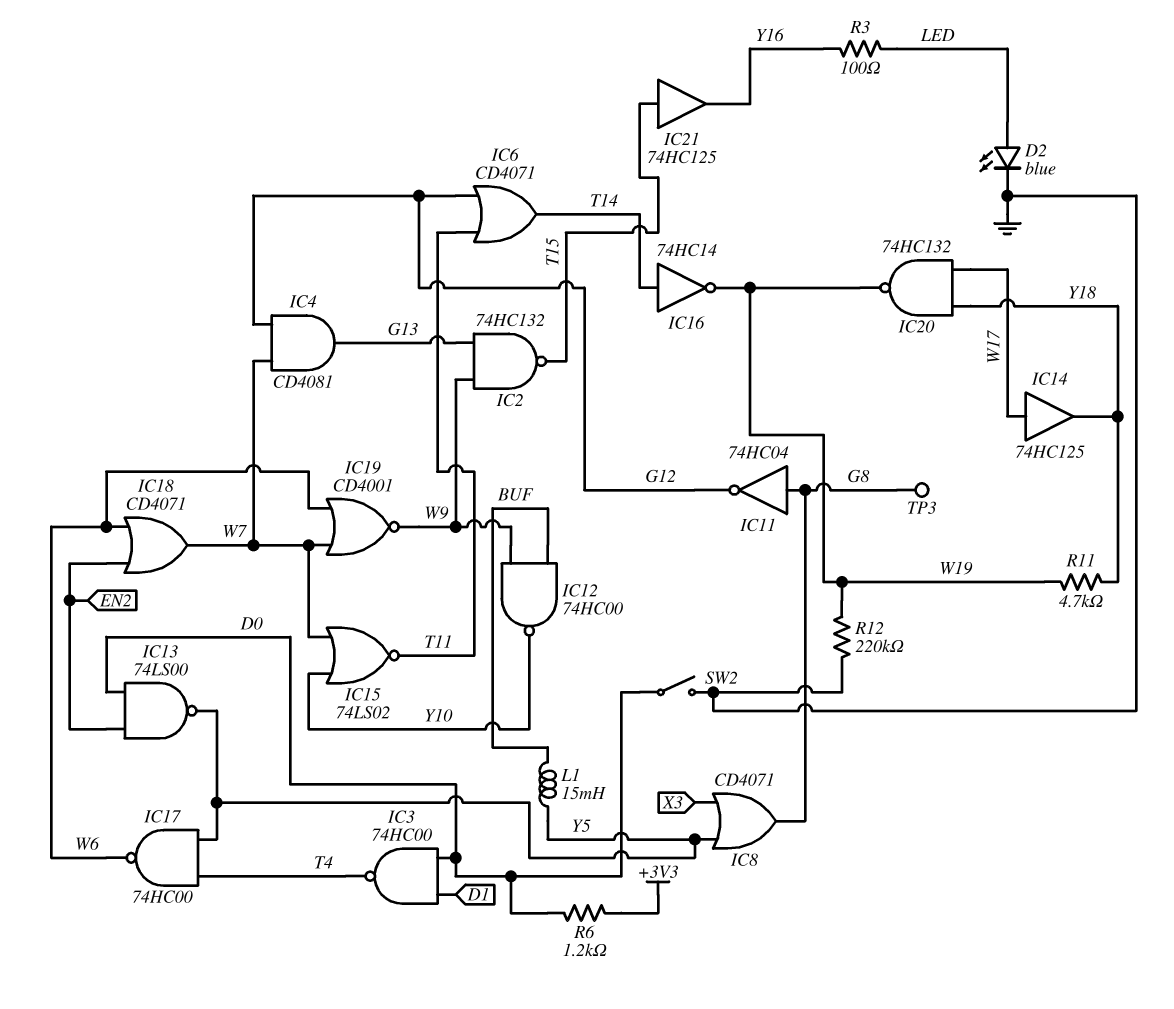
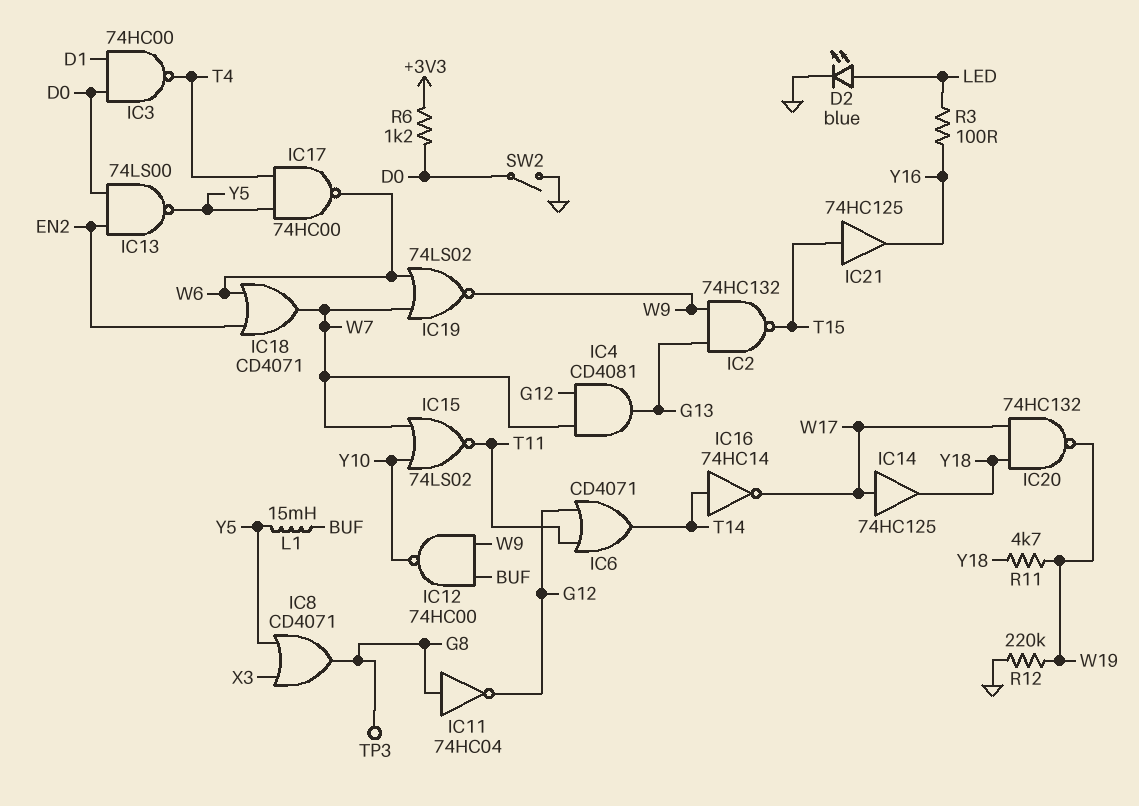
IC16: NOT 74HC14 (in T14, out W19) -> NOT 74HC14 (in T14, out W17)
IC19: NOR CD4001 (in W6, in W7, out W9) -> NOR 74LS02 (in W6, in W7, out W9)

